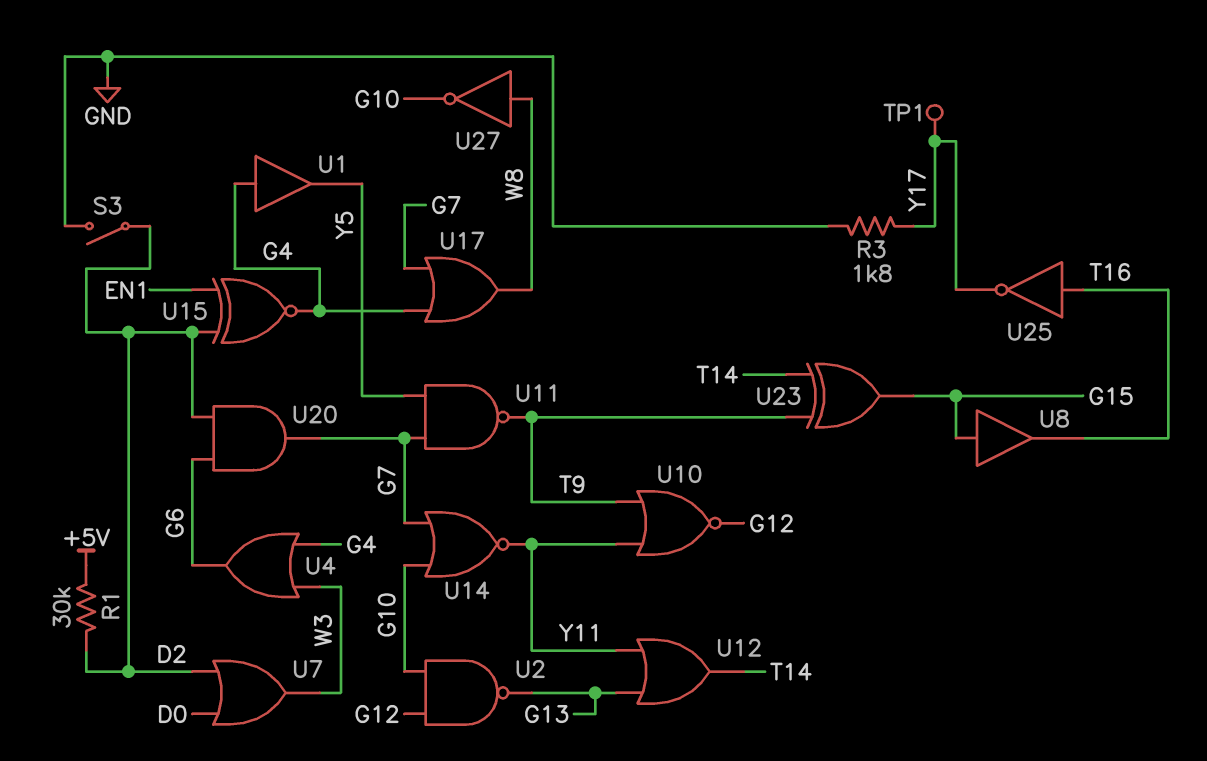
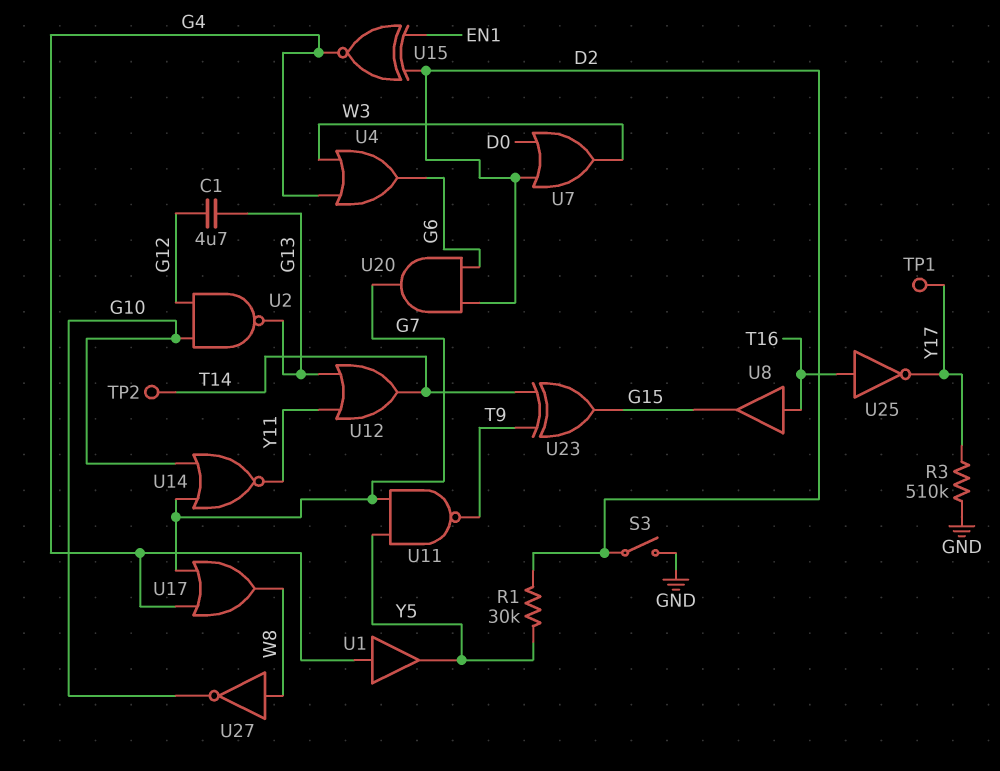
C1: none -> 4.7uF (G12, G13)
R1: 30k (+5V, D2) -> 30k (D2, Y5)
R3: 1.8k (GND, Y17) -> 510k (GND, Y17)
TP2: none -> test point (T14)
U8: buffer (in G15, out T16) -> buffer (in T16, out G15)
U10: NOR (in T9, in Y11, out G12) -> none

